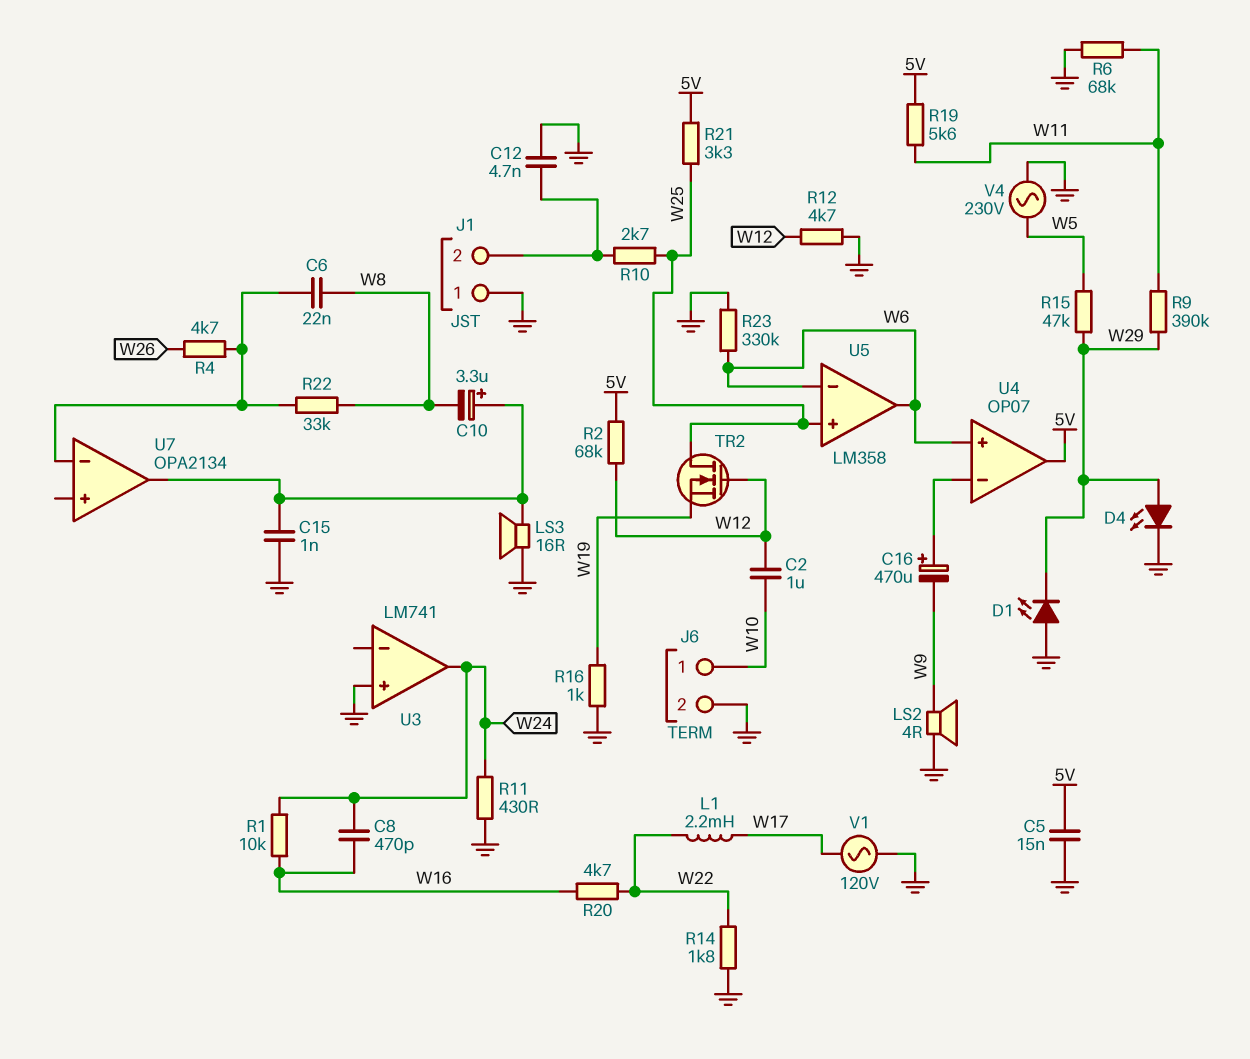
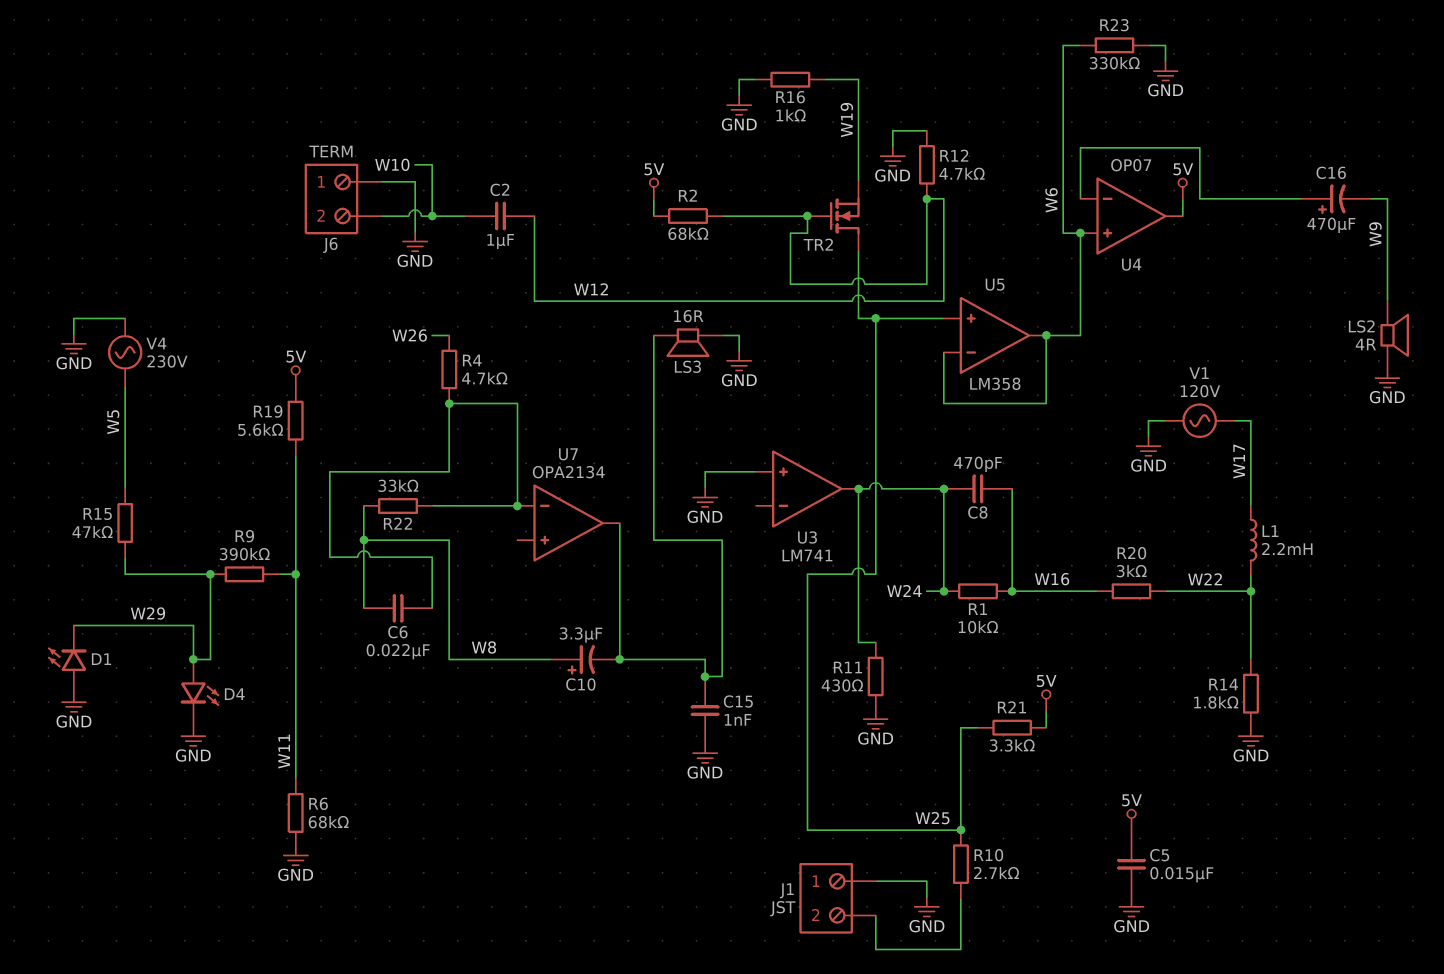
C10: 3.3uF (plus U7/out, minus W8) -> 3.3uF (plus W8, minus U7/out)
C12: 4.7nF (GND, J1/2) -> none
J6 pin 1: W10 -> GND
J6 pin 2: GND -> W10
R20: 4.7k (W16, W22) -> 3k (W16, W22)

